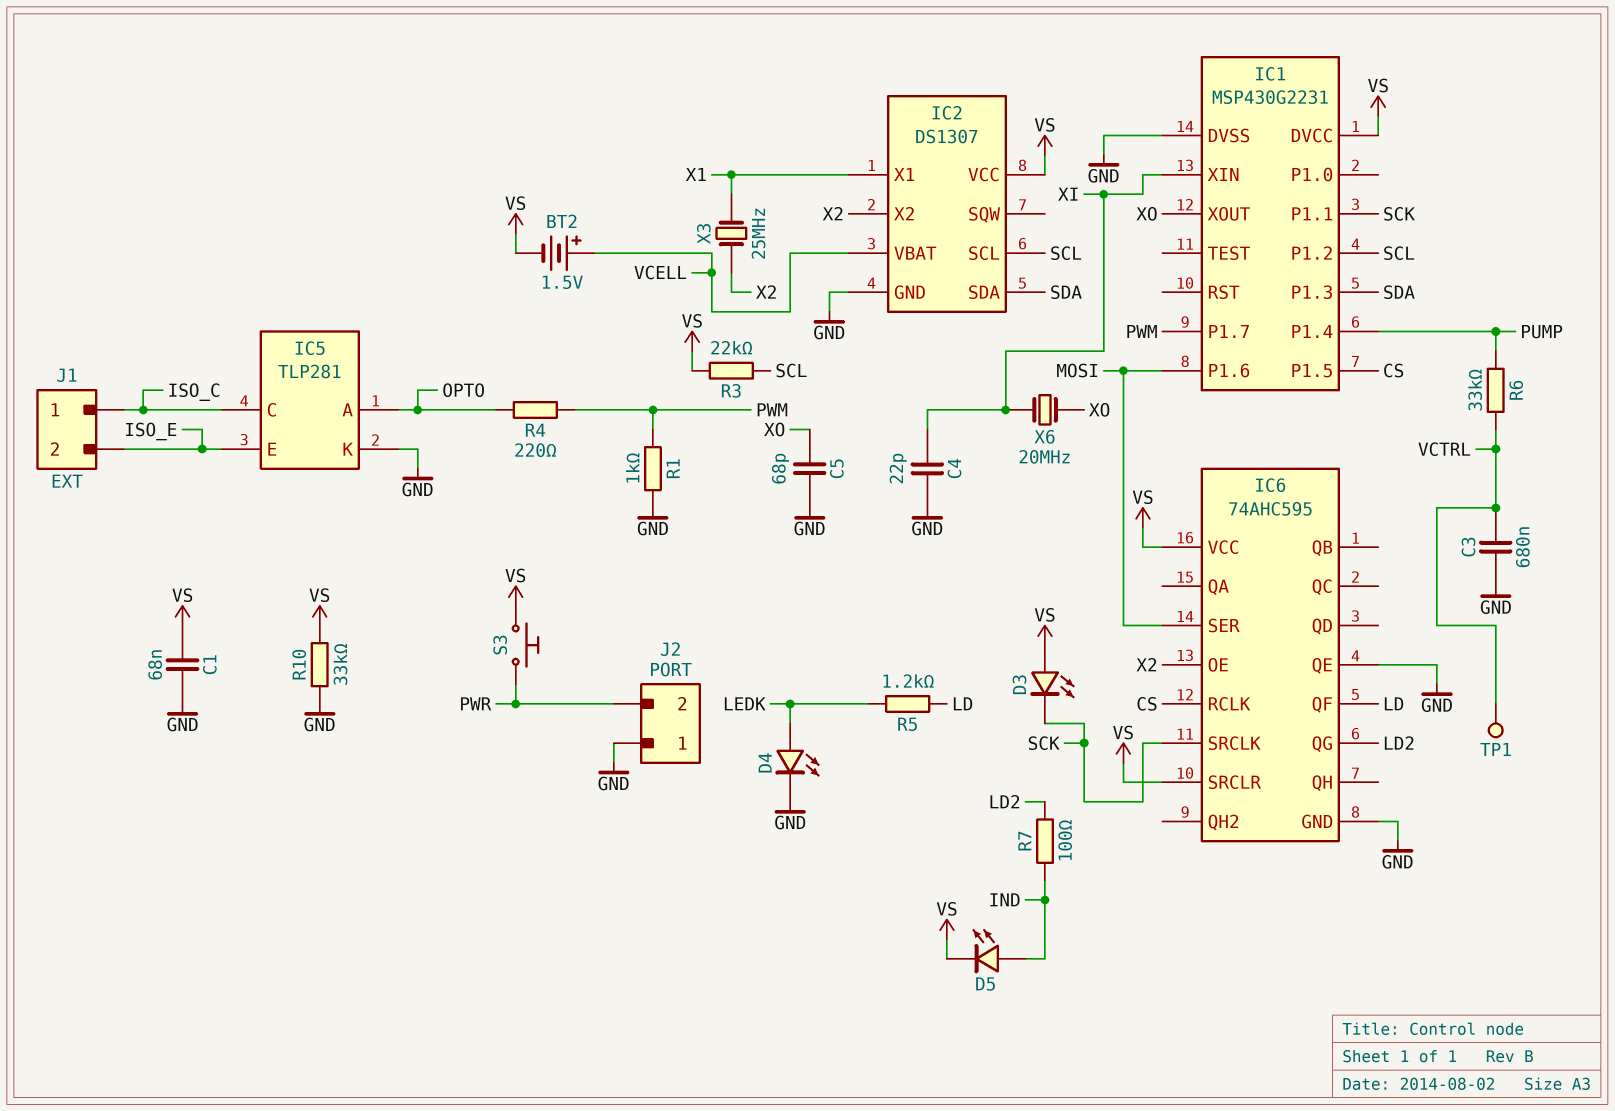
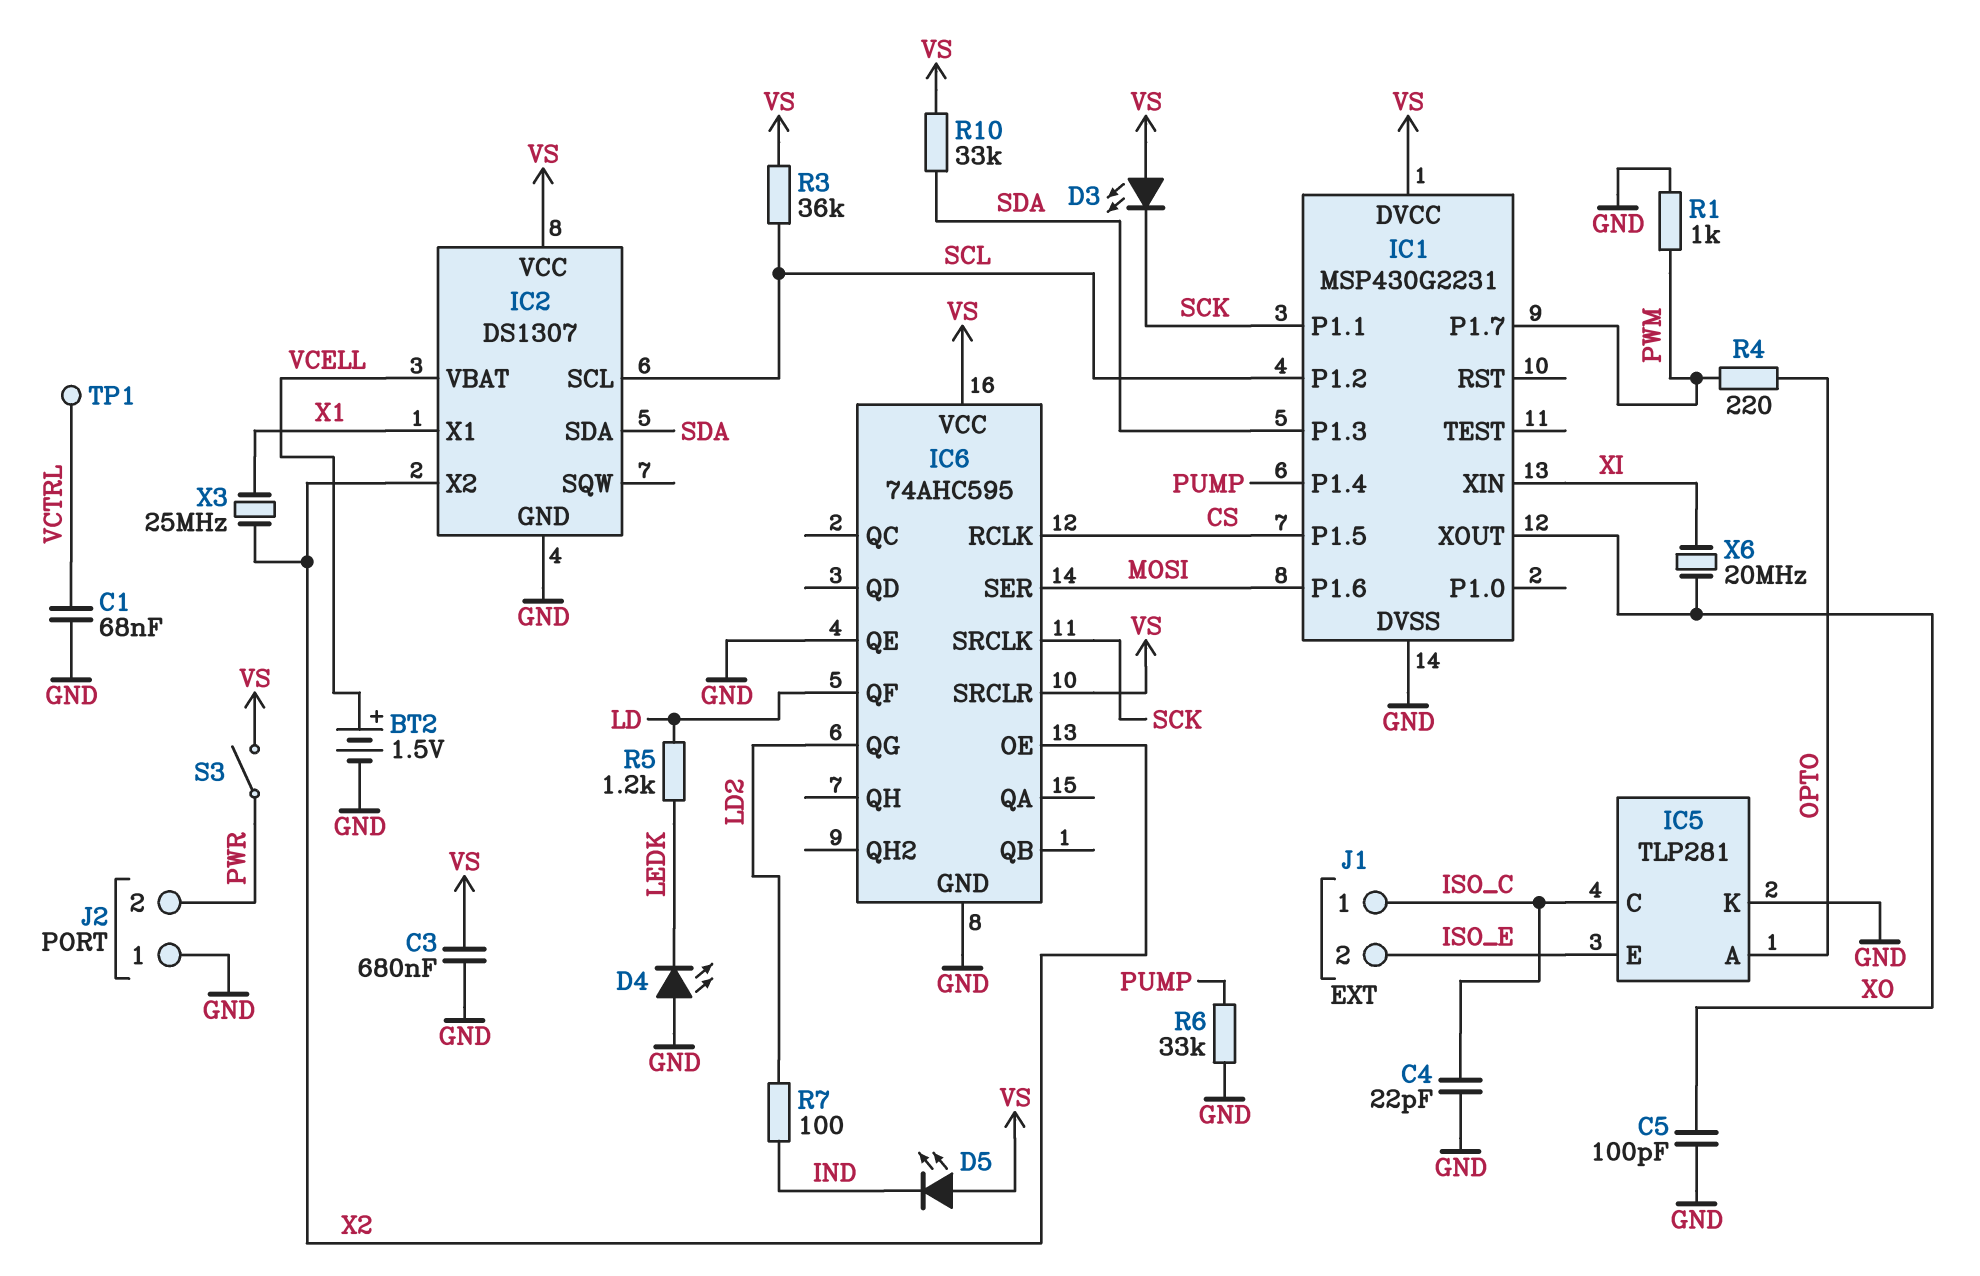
BT2: 1.5V (plus VCELL, minus VS) -> 1.5V (plus VCELL, minus GND)
C1: 68nF (GND, VS) -> 68nF (GND, VCTRL)
C3: 680nF (GND, VCTRL) -> 680nF (GND, VS)
C4: 22pF (GND, XI) -> 22pF (GND, ISO_C)
C5: 68pF (GND, XO) -> 100pF (GND, XO)
D4: LED (A LEDK, K GND) -> LED (A GND, K LEDK)
D5: LED (A IND, K VS) -> LED (A VS, K IND)
R3: 22k (SCL, VS) -> 36k (SCL, VS)
R6: 33k (PUMP, VCTRL) -> 33k (GND, PUMP)
R10: 33k (GND, VS) -> 33k (SDA, VS)
S3: button (PWR, VS) -> switch (PWR, VS)

